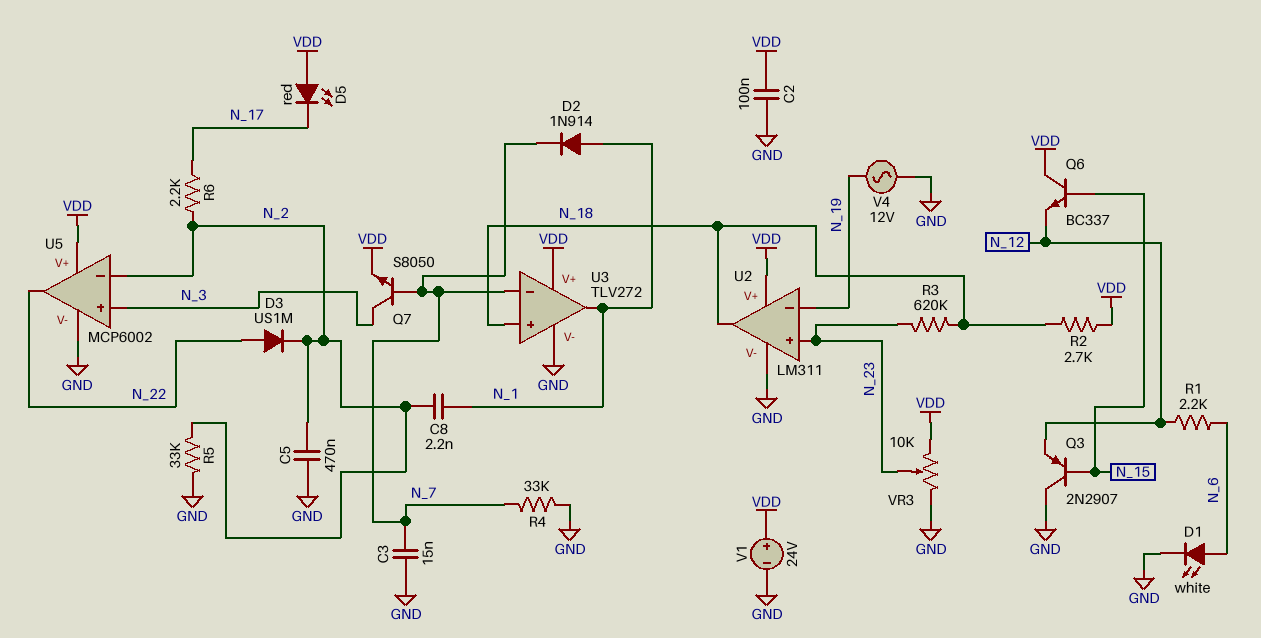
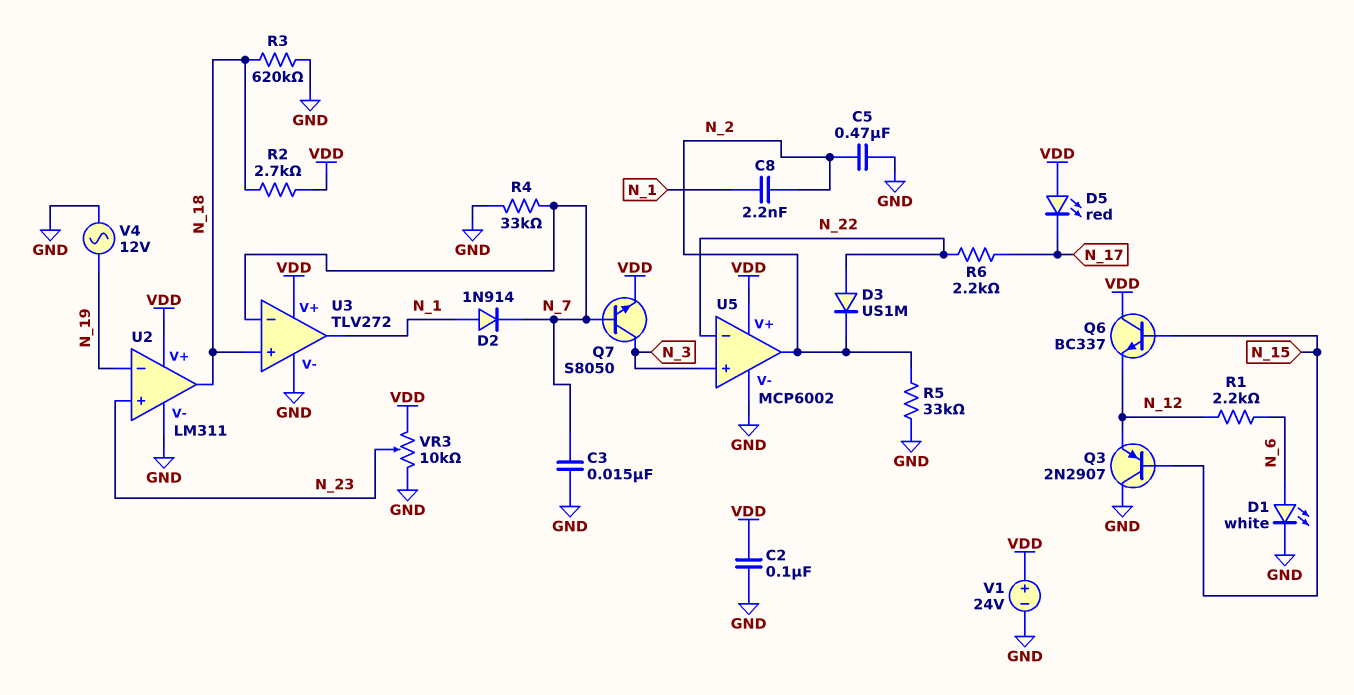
R3: 620k (N_18, N_23) -> 620k (GND, N_18)
R6: 2.2k (N_2, N_17) -> 2.2k (N_17, N_22)
U5 pin in-: N_2 -> N_22
U5 pin out: N_22 -> N_2

